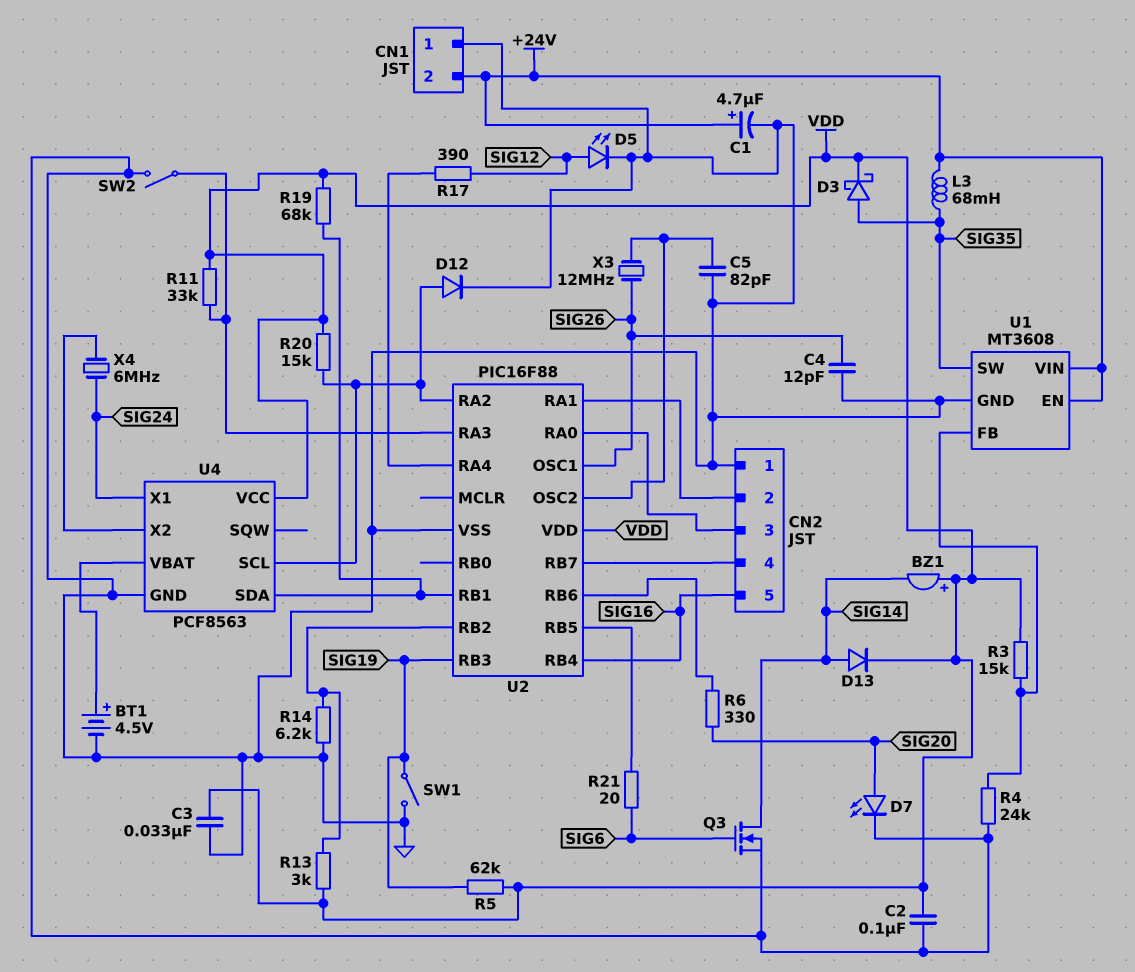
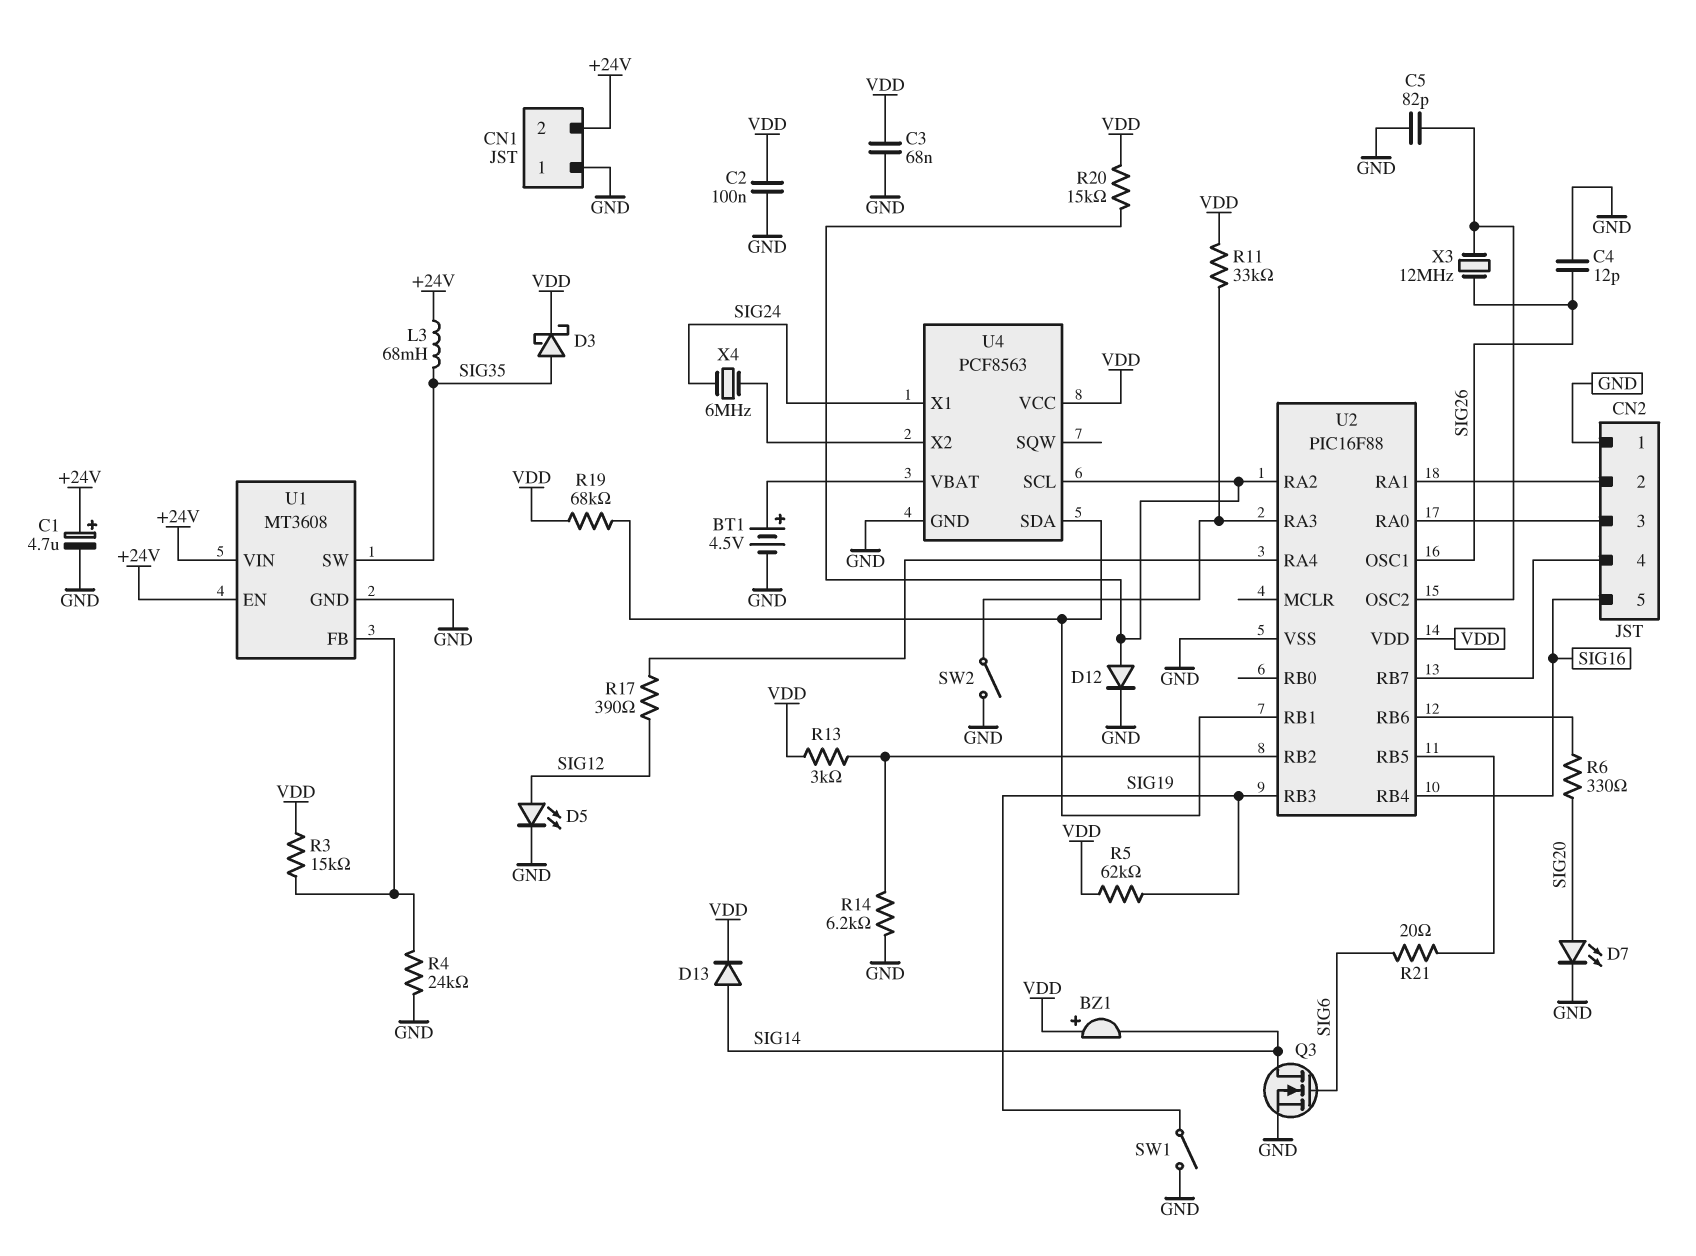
C3: 33nF (GND, VDD) -> 68nF (GND, VDD)

